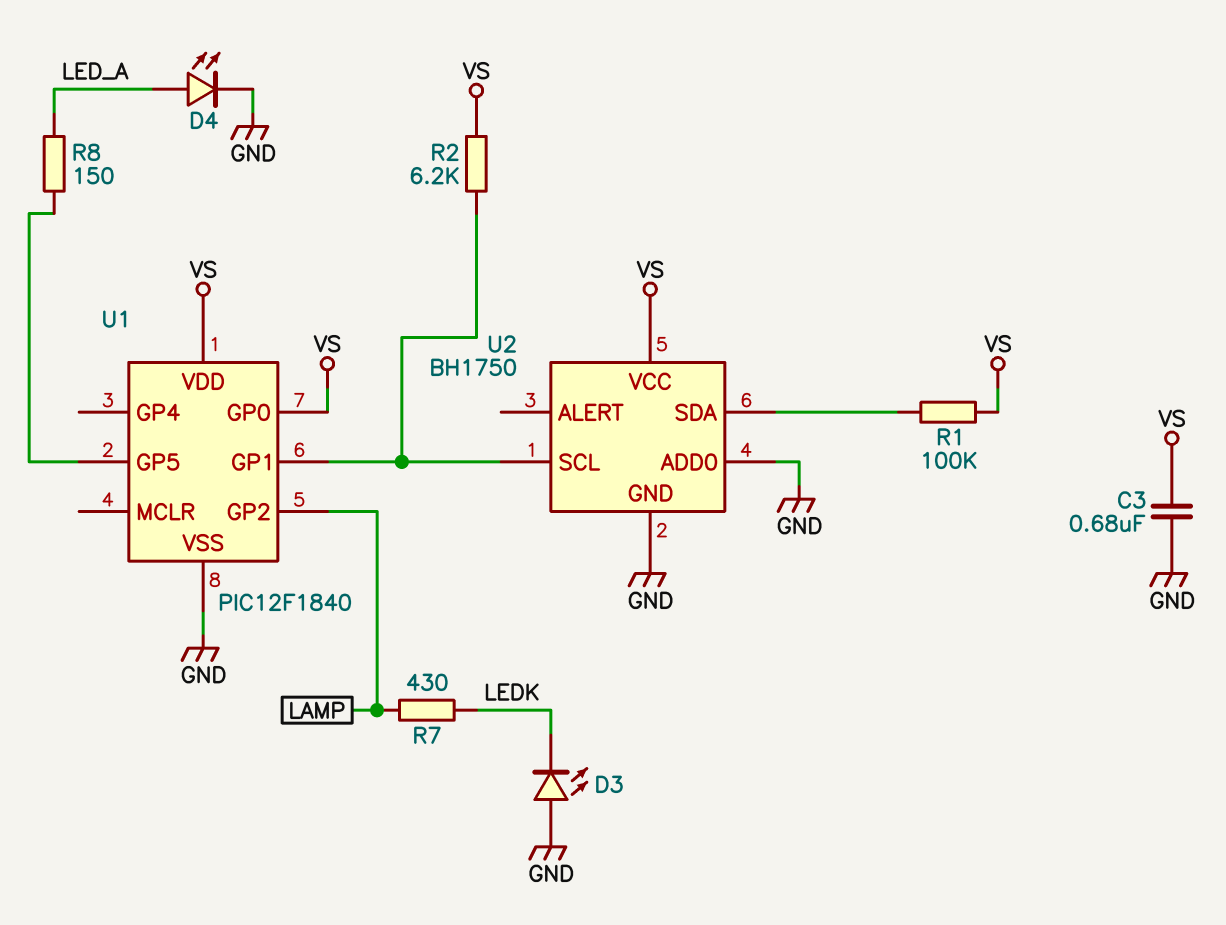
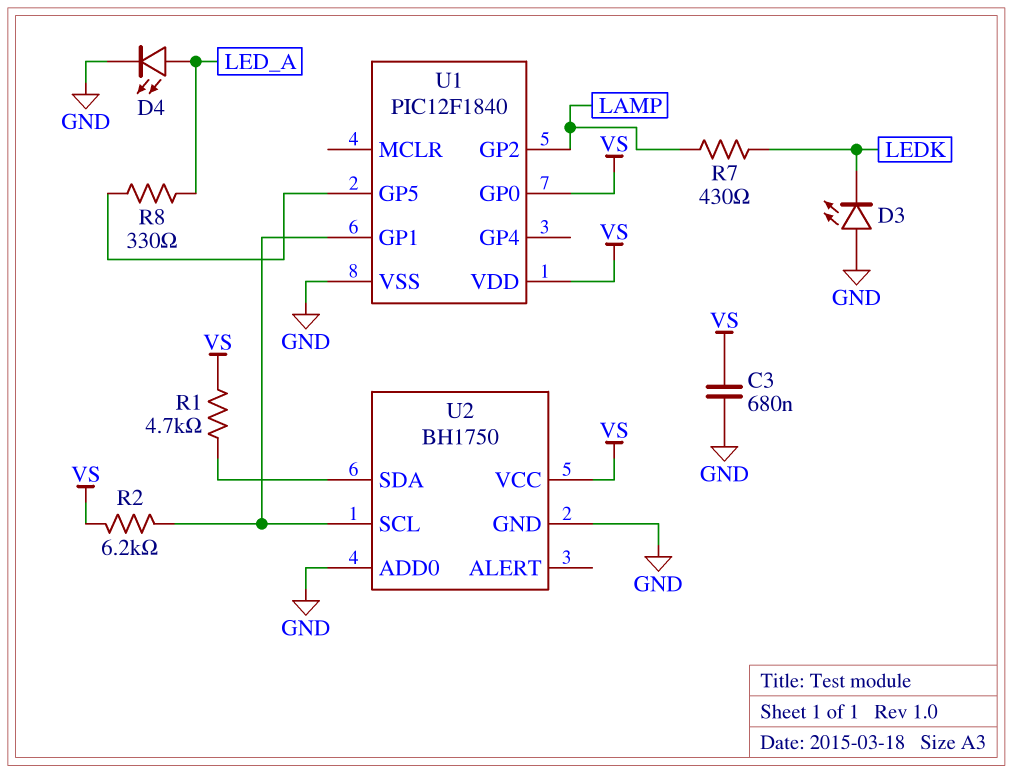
R1: 100k (U2/SDA, VS) -> 4.7k (U2/SDA, VS)
R8: 150 (LED_A, U1/GP5) -> 330 (LED_A, U1/GP5)

